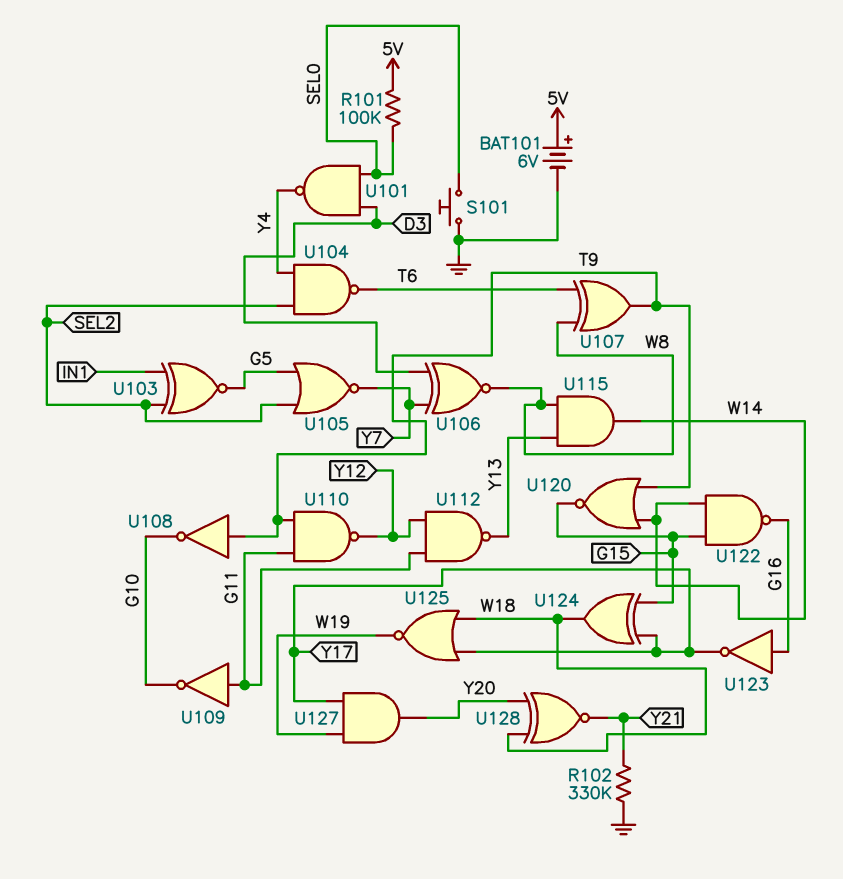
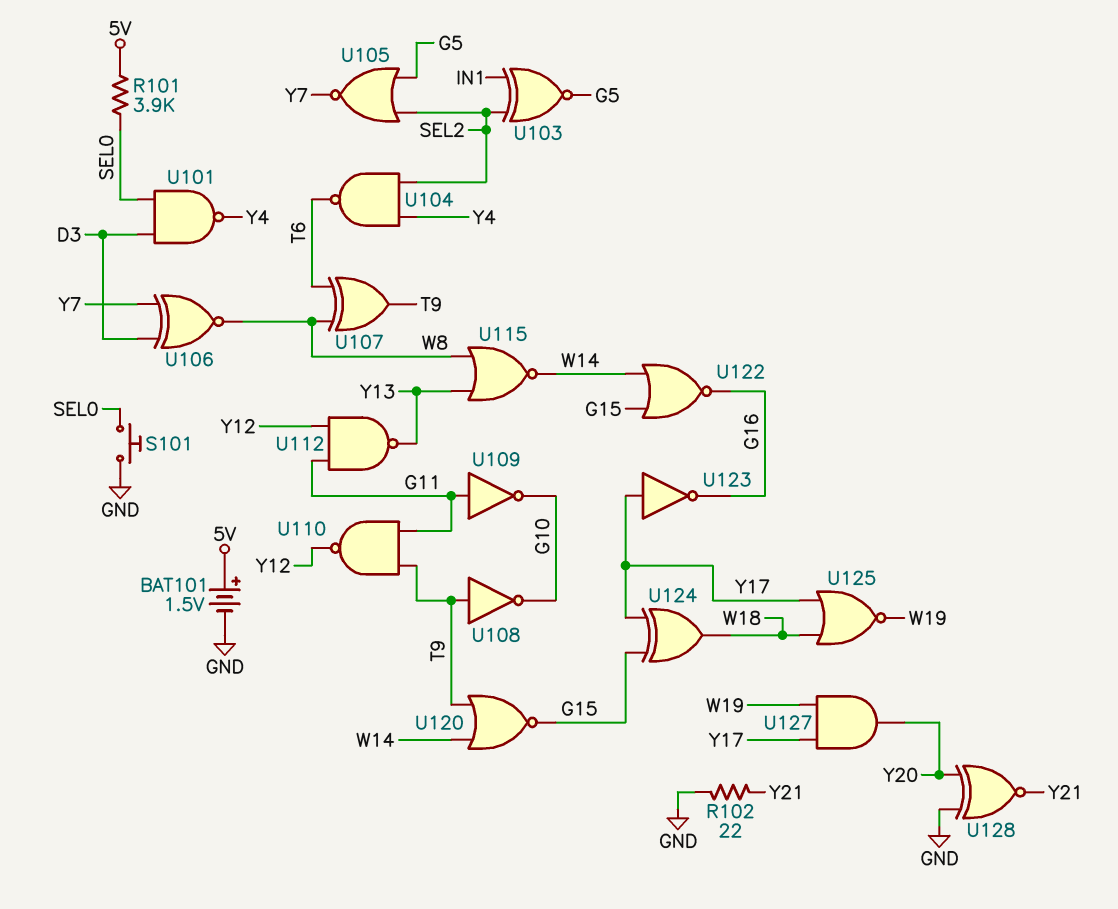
BAT101: 6V (plus 5V, minus GND) -> 1.5V (plus 5V, minus GND)
R101: 100k (5V, SEL0) -> 3.9k (5V, SEL0)
R102: 330k (GND, Y21) -> 22 (GND, Y21)
U115: AND (in W8, in Y13, out W14) -> NOR (in W8, in Y13, out W14)
U122: NAND (in G15, in W14, out G16) -> NOR (in G15, in W14, out G16)
U123: NOT (in G16, out Y17) -> NOT (in Y17, out G16)
U128: XNOR (in W18, in Y20, out Y21) -> XNOR (in GND, in Y20, out Y21)

